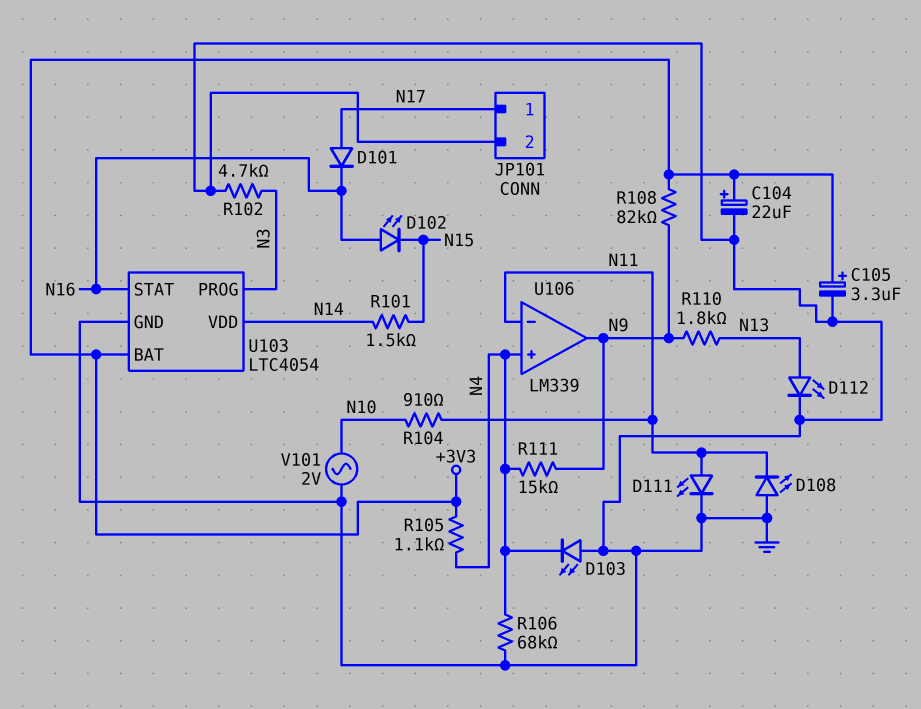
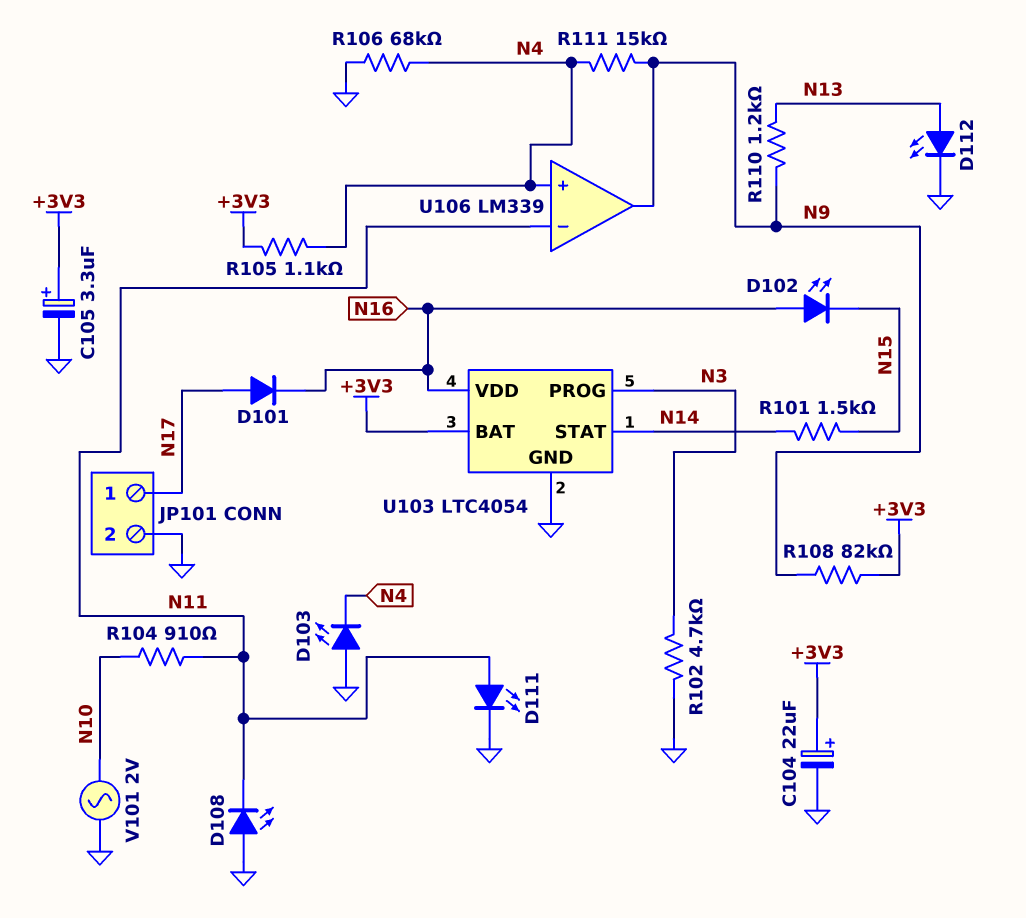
R110: 1.8k (N9, N13) -> 1.2k (N9, N13)
U103 pin STAT: N16 -> N14
U103 pin VDD: N14 -> N16

